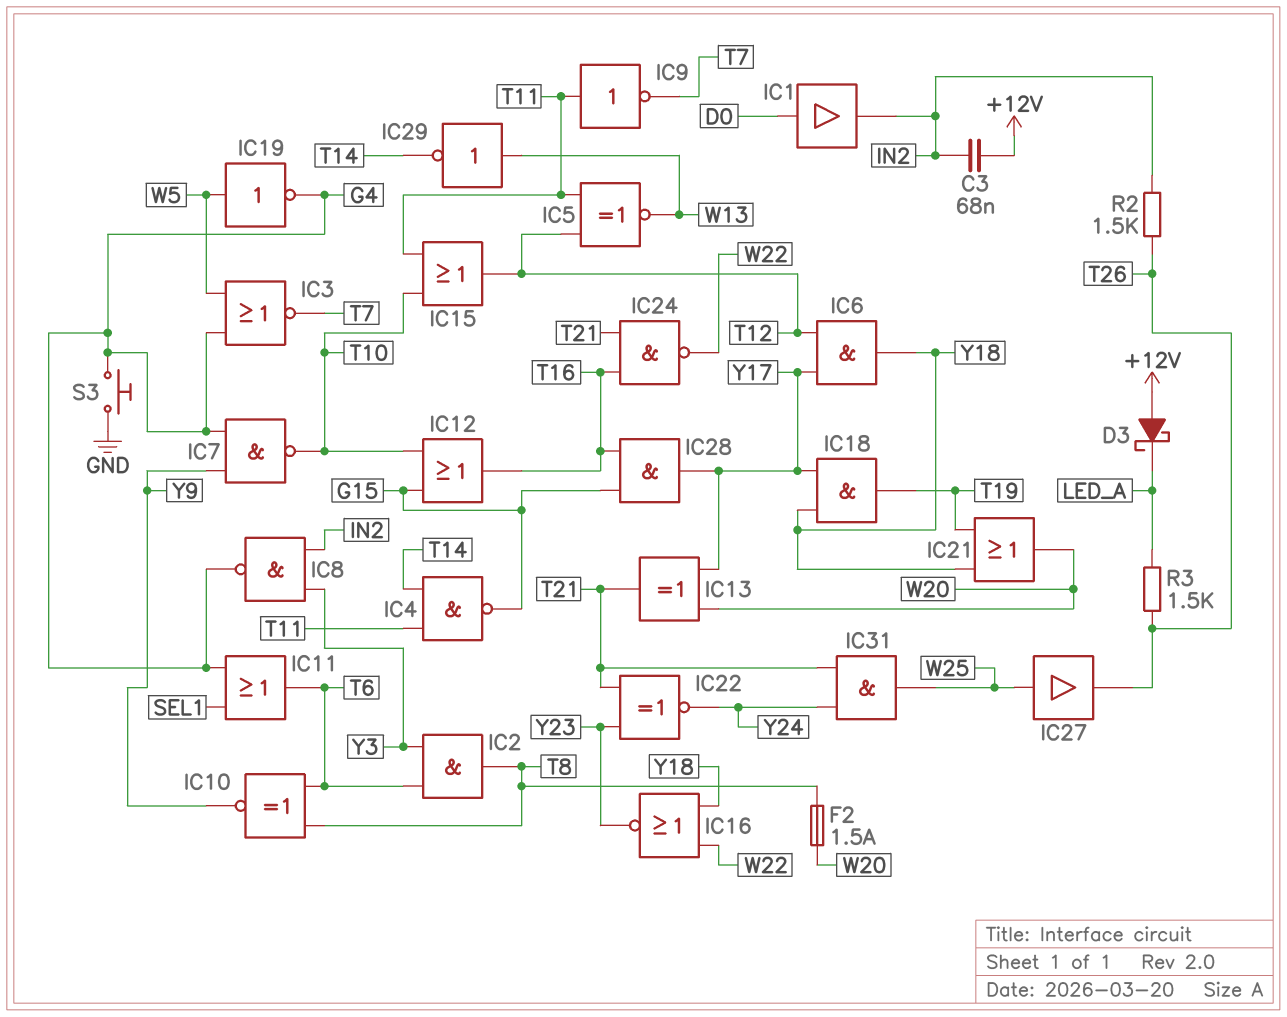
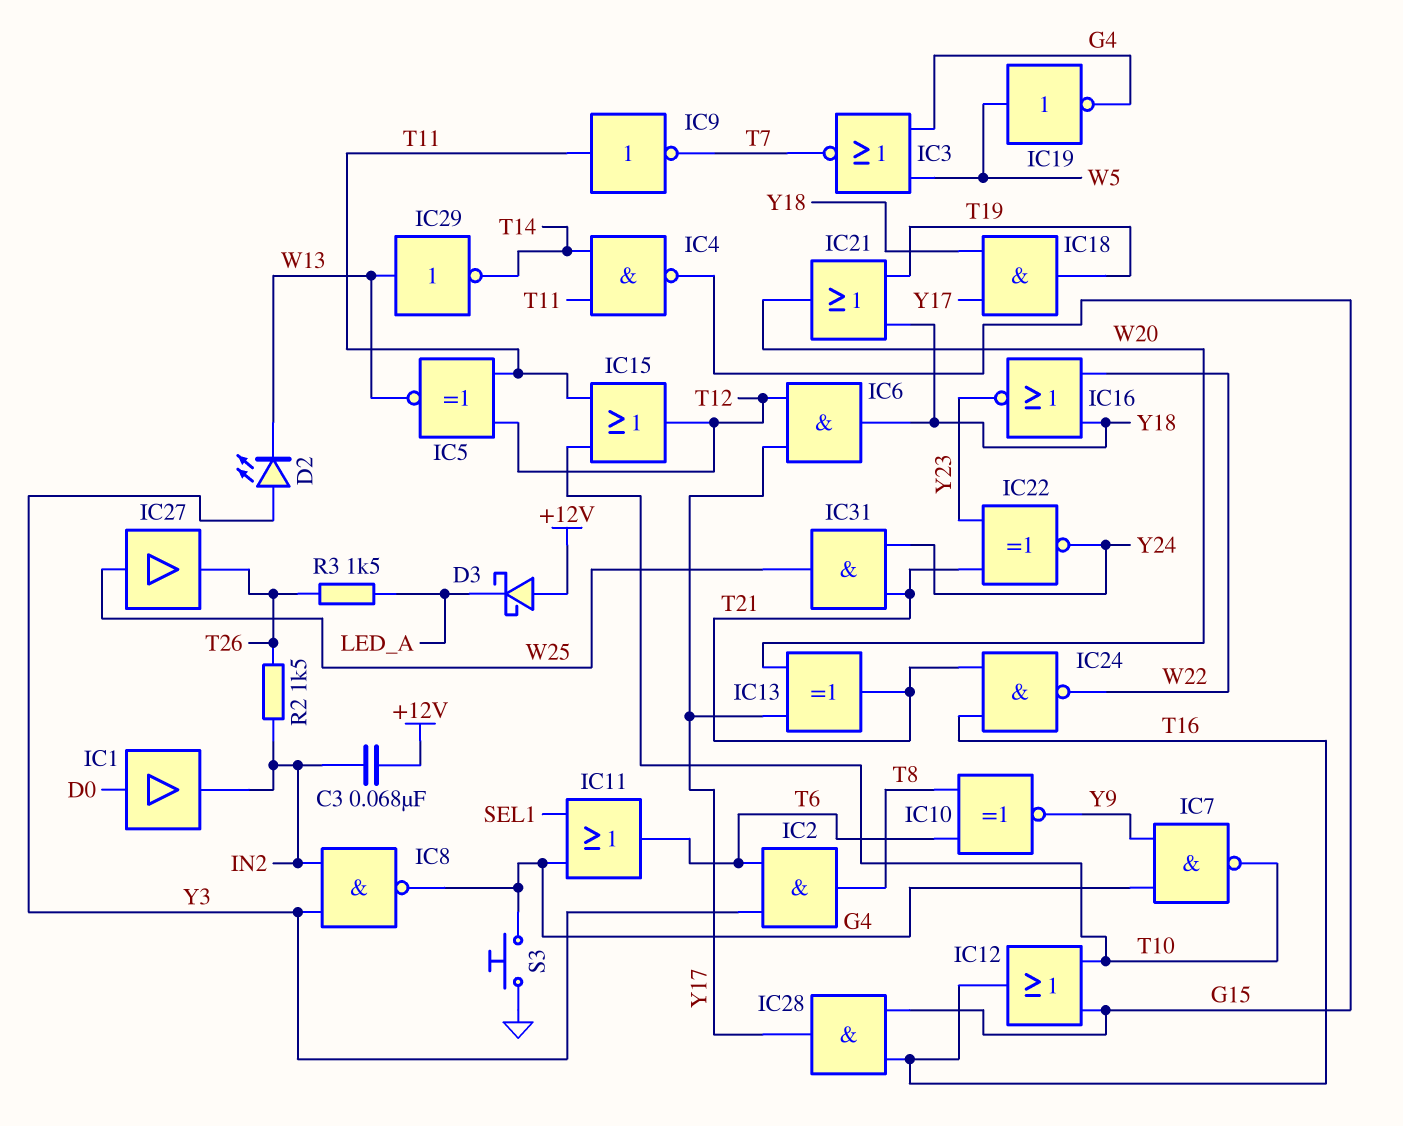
D2: none -> LED (A Y3, K W13)
F2: 1.5A (T8, W20) -> none

